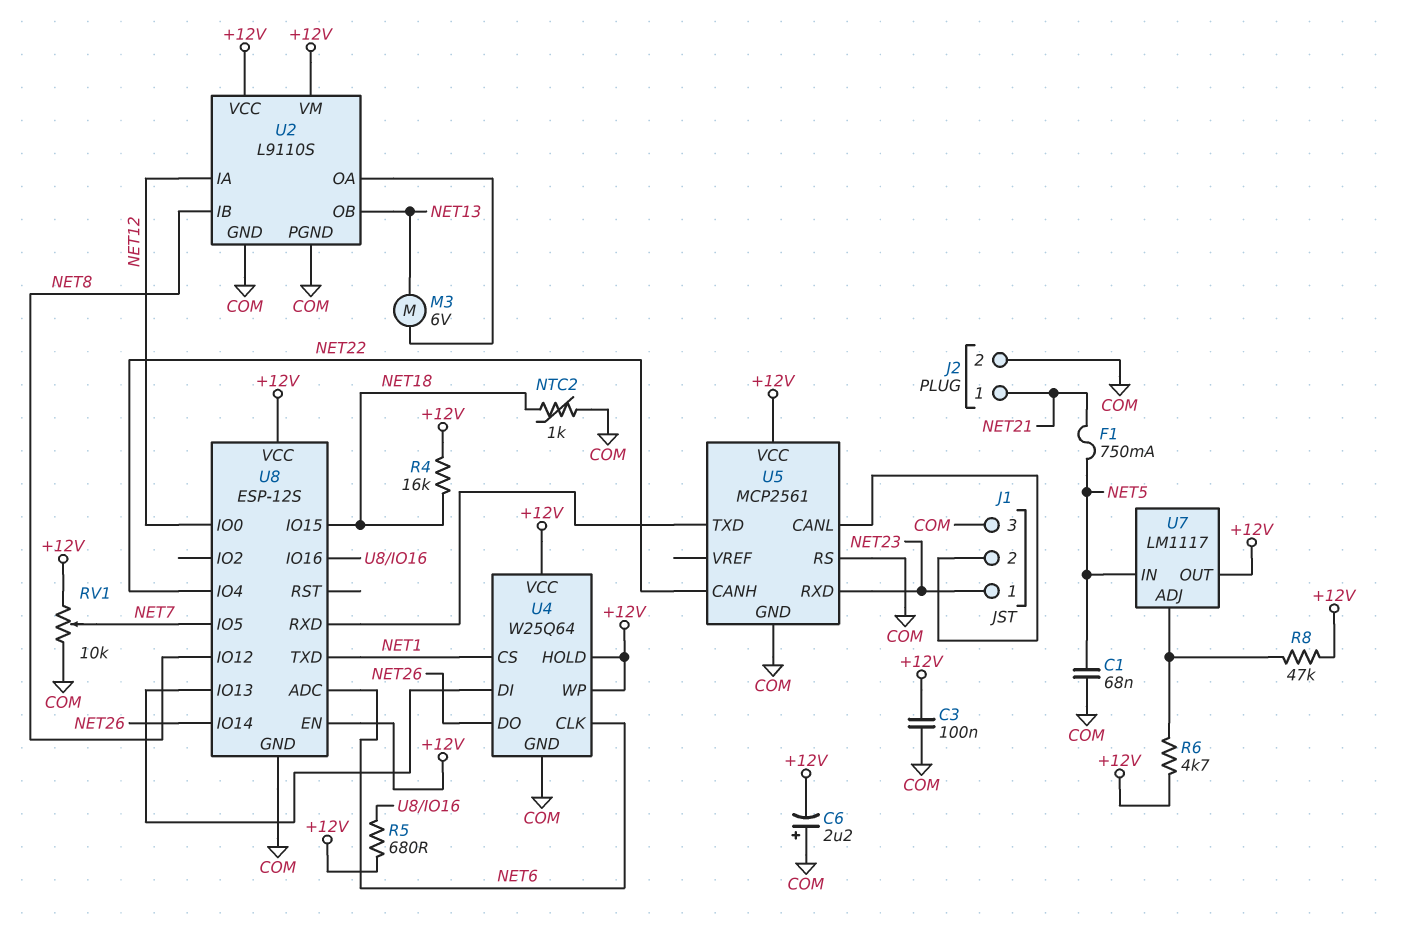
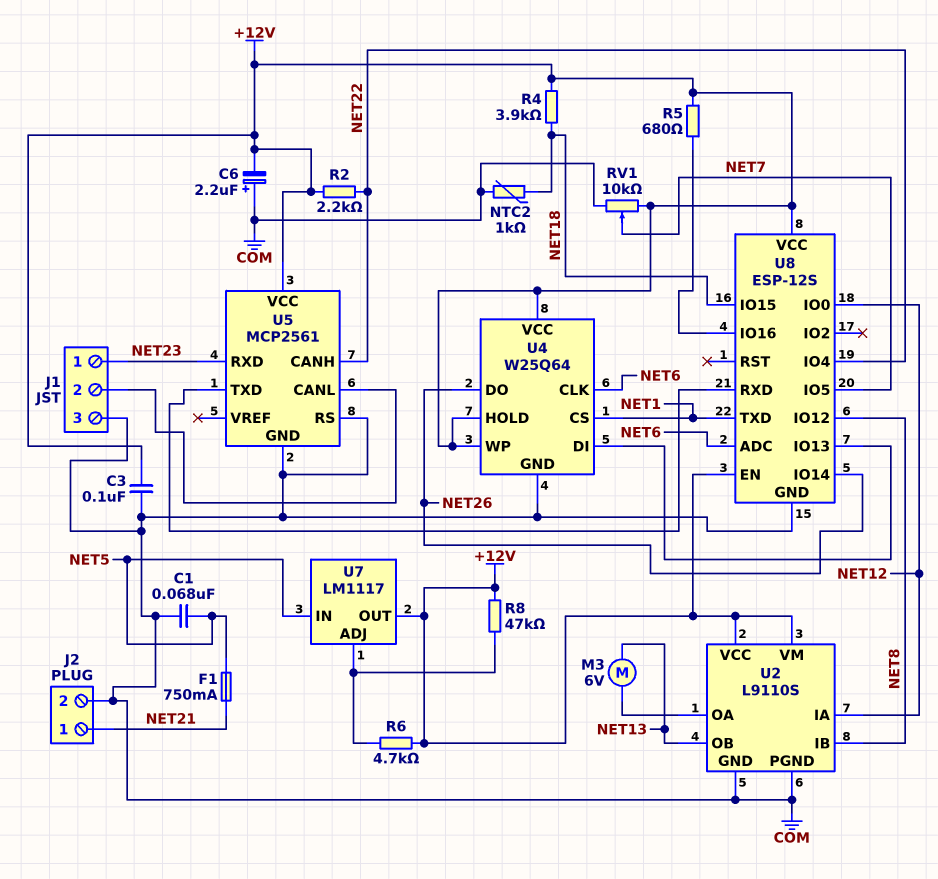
R2: none -> 2.2k (+12V, NET22)
R4: 16k (+12V, NET18) -> 3.9k (+12V, NET18)

